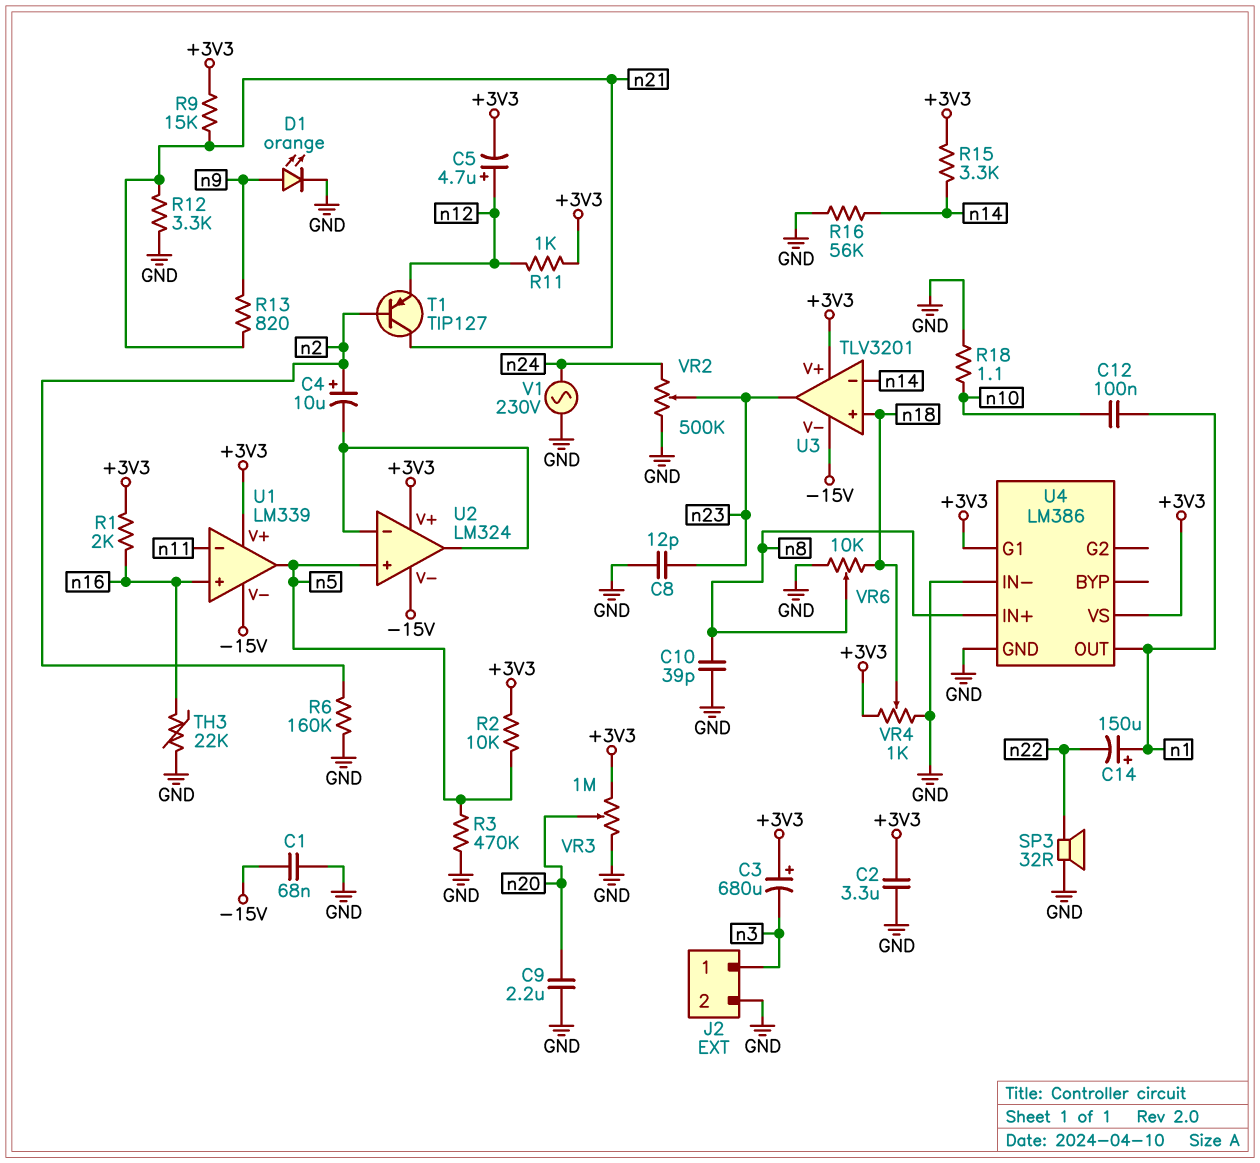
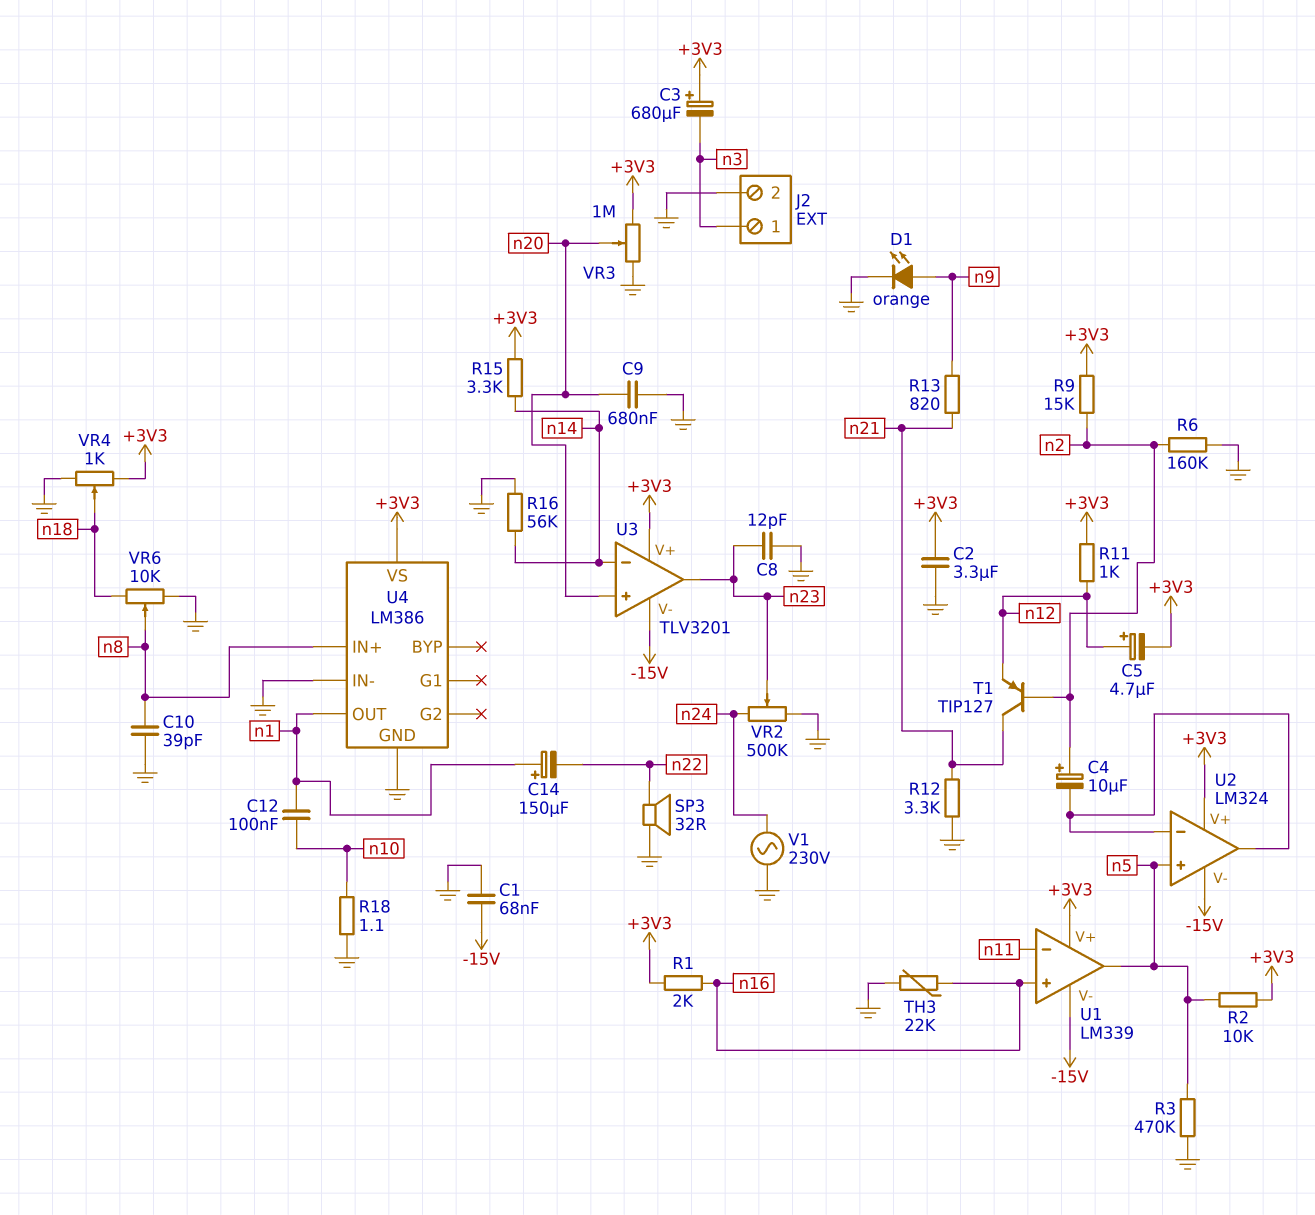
C9: 2.2uF (GND, n20) -> 680nF (GND, n20)
R9: 15k (+3V3, n21) -> 15k (+3V3, n2)
U3 pin in+: n18 -> n20
U4 pin G1: +3V3 -> none

